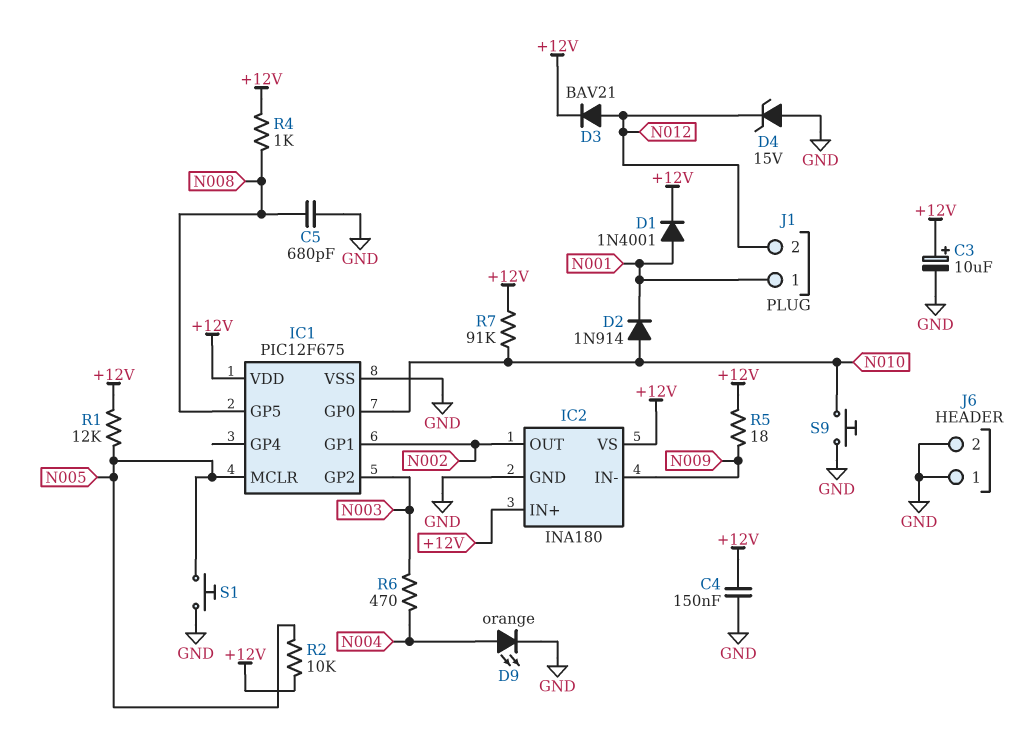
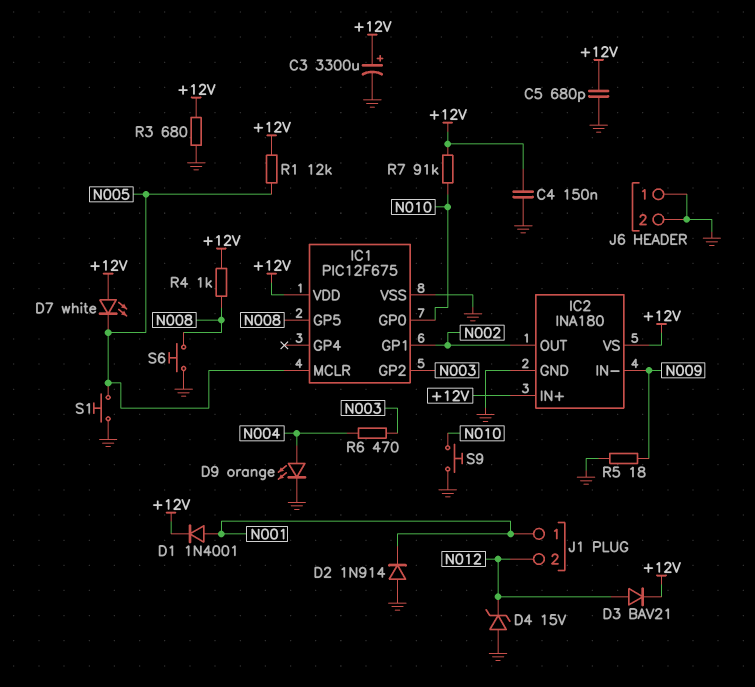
C3: 10uF (plus +12V, minus GND) -> 3300uF (plus +12V, minus GND)
C5: 680pF (GND, N008) -> 680pF (+12V, GND)
D2: diode 1N914 (A N010, K N001) -> diode 1N914 (A GND, K N001)
D7: none -> LED white (A +12V, K N005)
R2: 10k (+12V, N005) -> none
R3: none -> 680 (+12V, GND)
R5: 18 (+12V, N009) -> 18 (GND, N009)
S6: none -> button (GND, N008)

